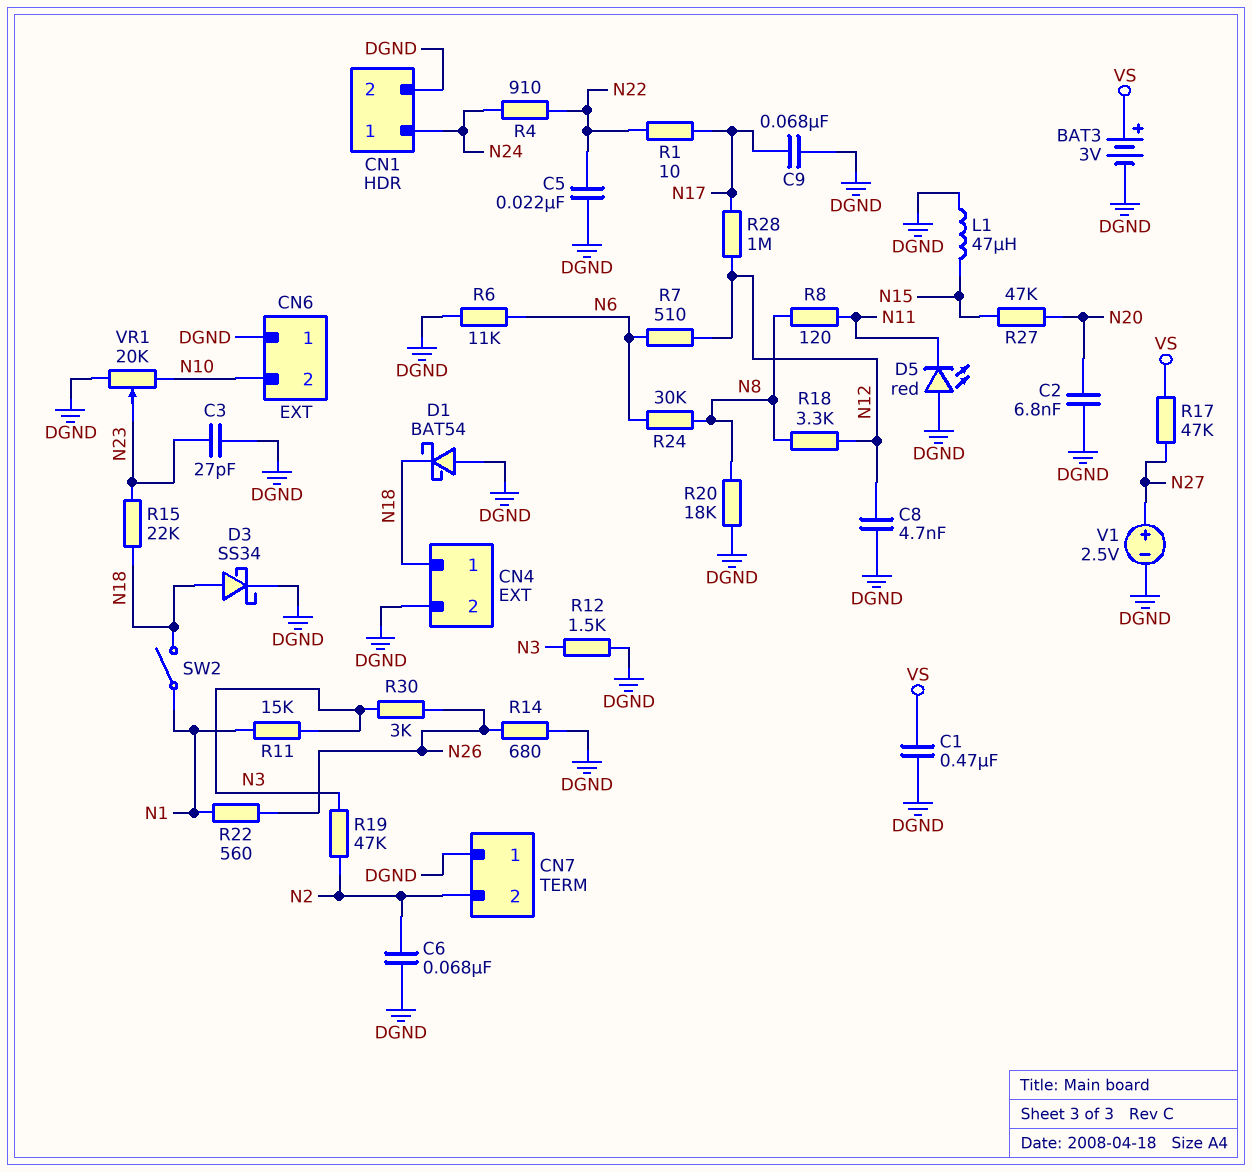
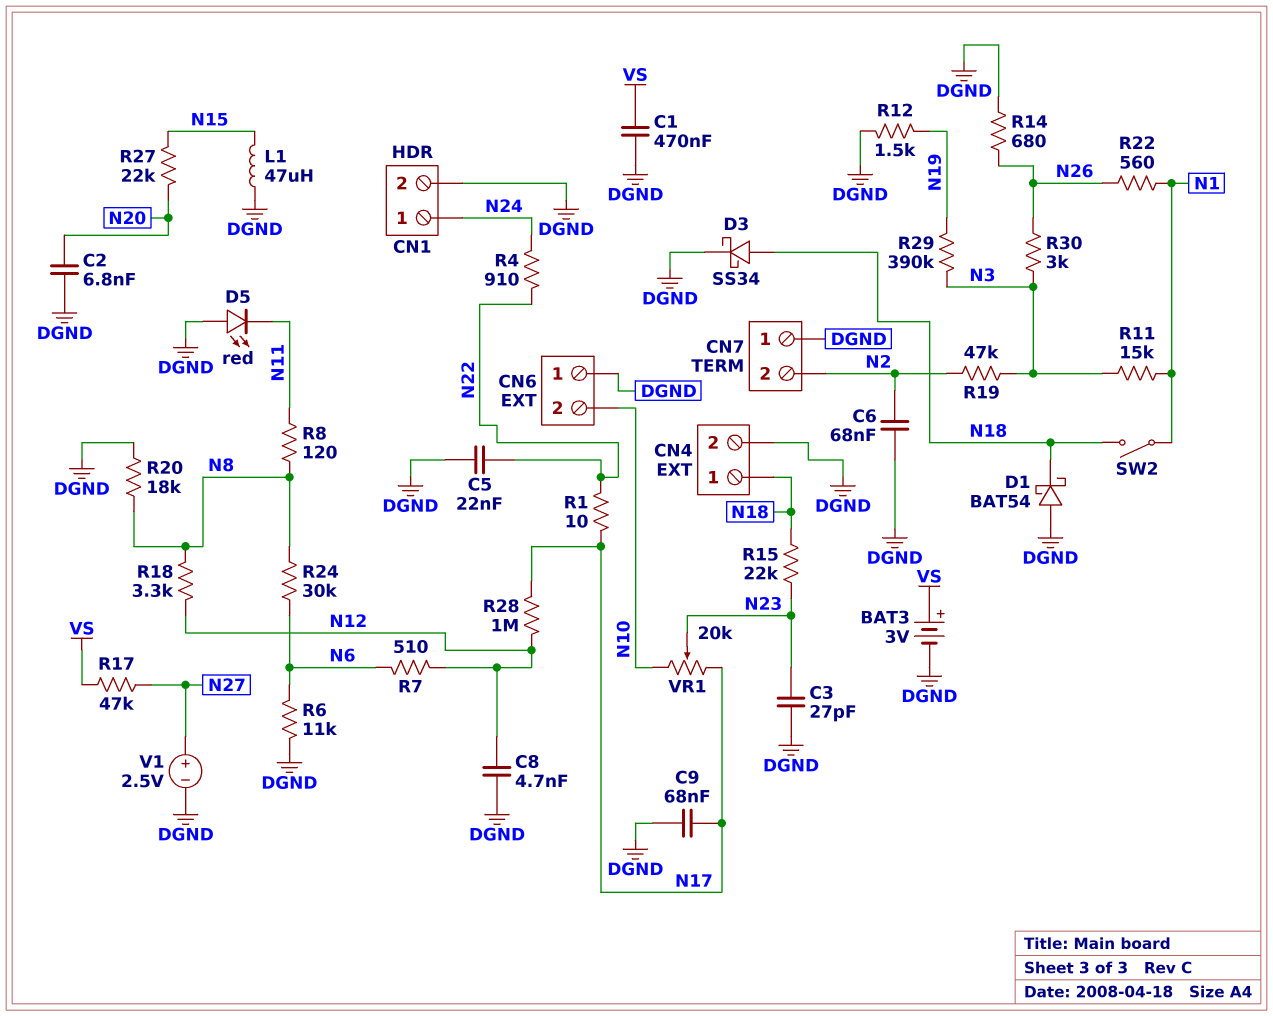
R12: 1.5k (DGND, N3) -> 1.5k (DGND, N19)
R27: 47k (N15, N20) -> 22k (N15, N20)
R29: none -> 390k (N3, N19)
VR1: 20k (DGND, N10, wiper N23) -> 20k (N10, N17, wiper N23)

